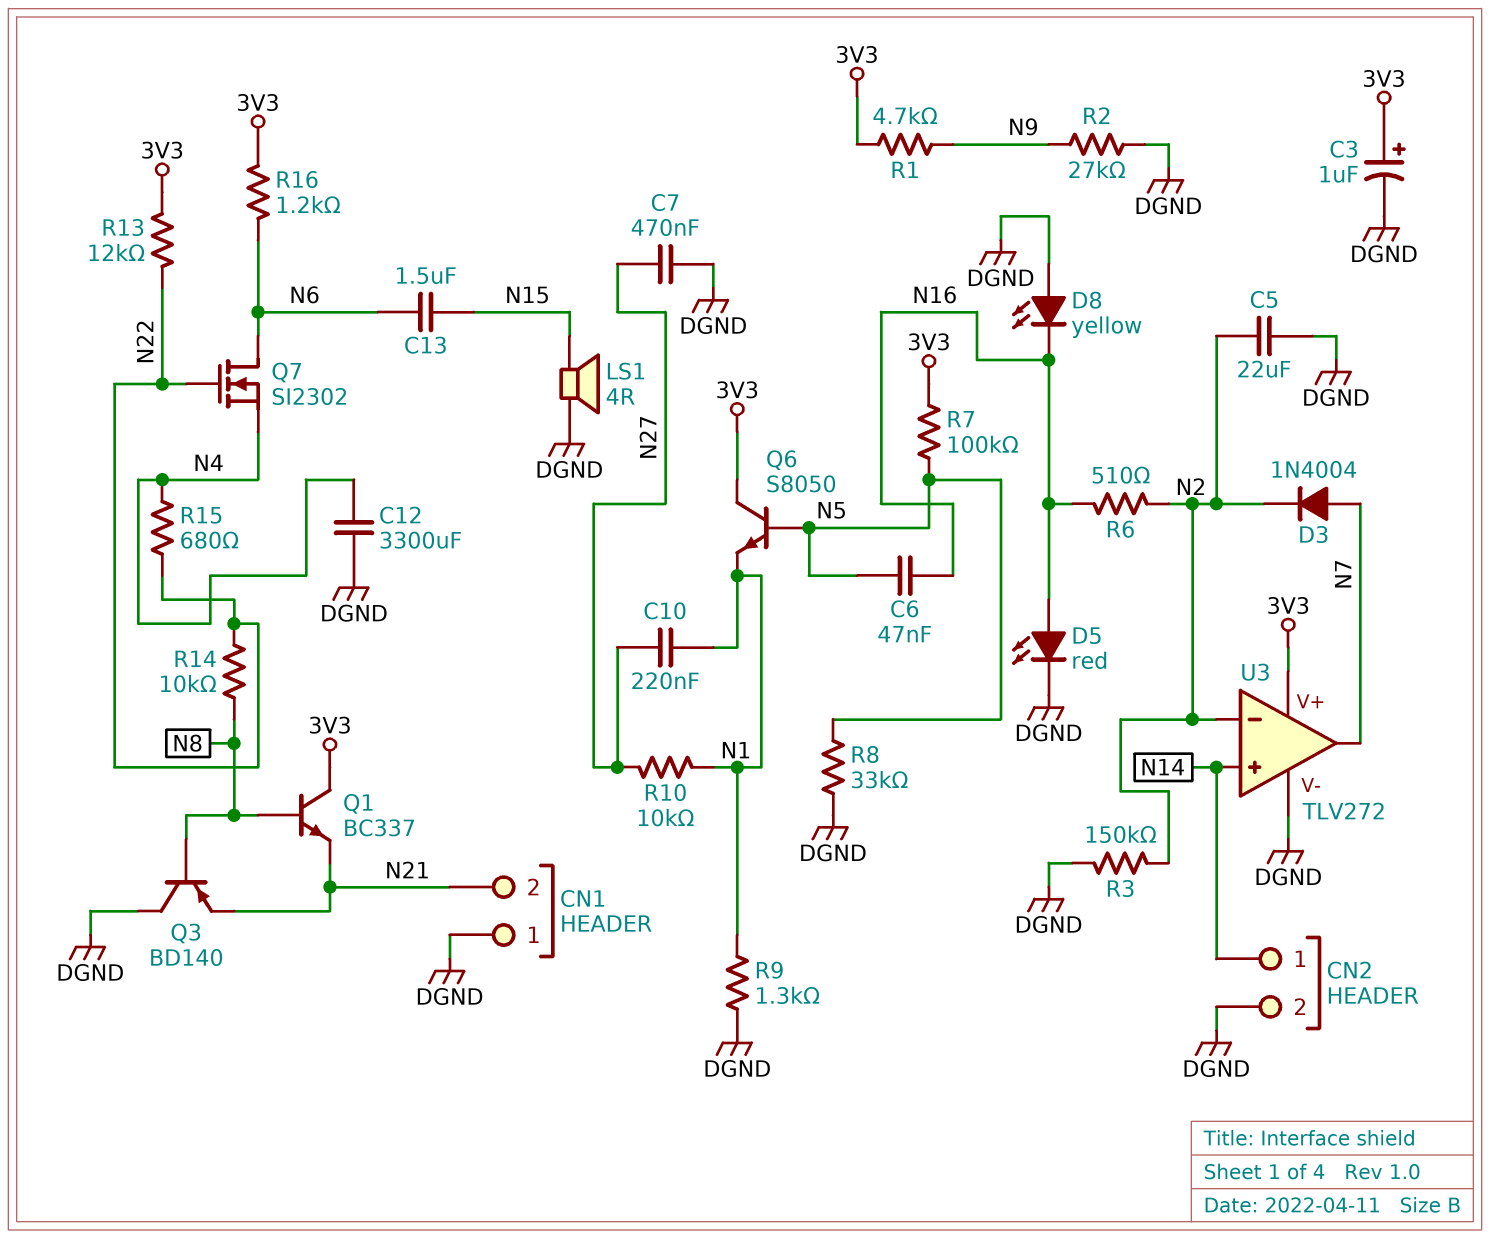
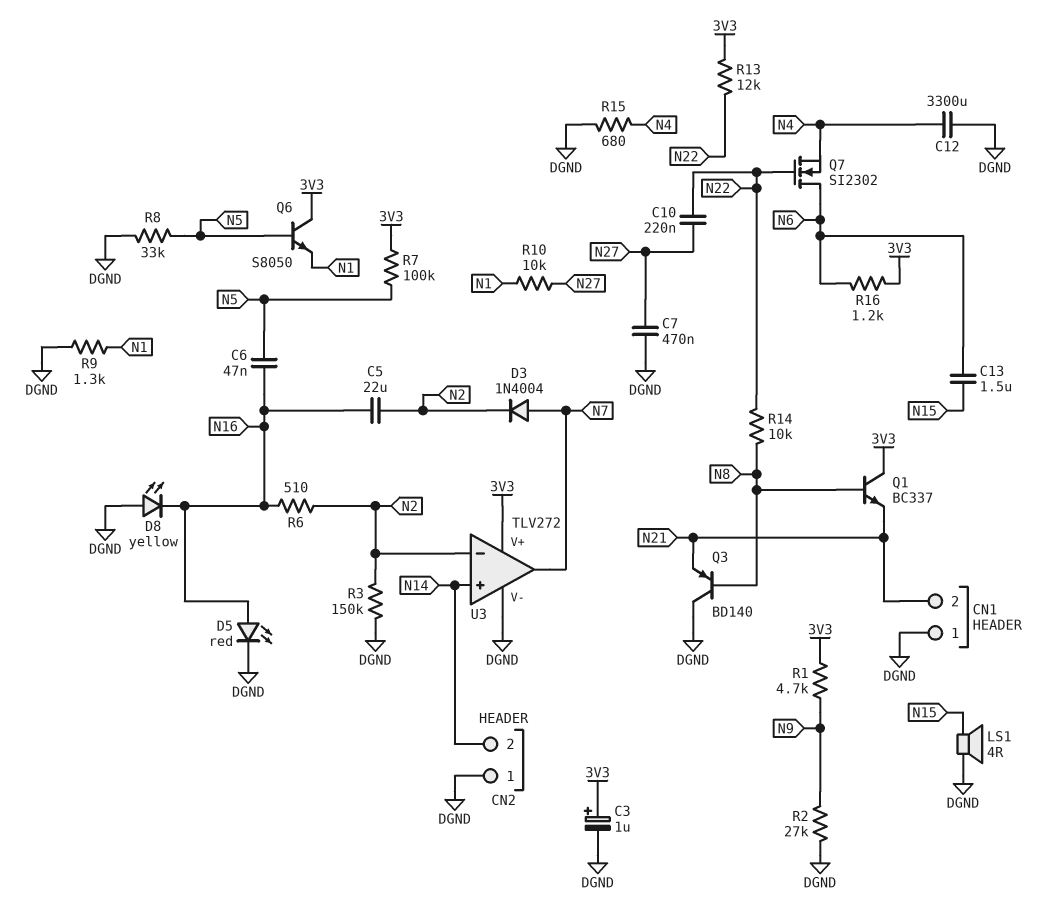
C5: 22uF (DGND, N2) -> 22uF (N2, N16)
C10: 220nF (N1, N27) -> 220nF (N22, N27)
CN2 pin 1: N14 -> DGND
CN2 pin 2: DGND -> N14
R15: 680 (N4, N22) -> 680 (DGND, N4)

